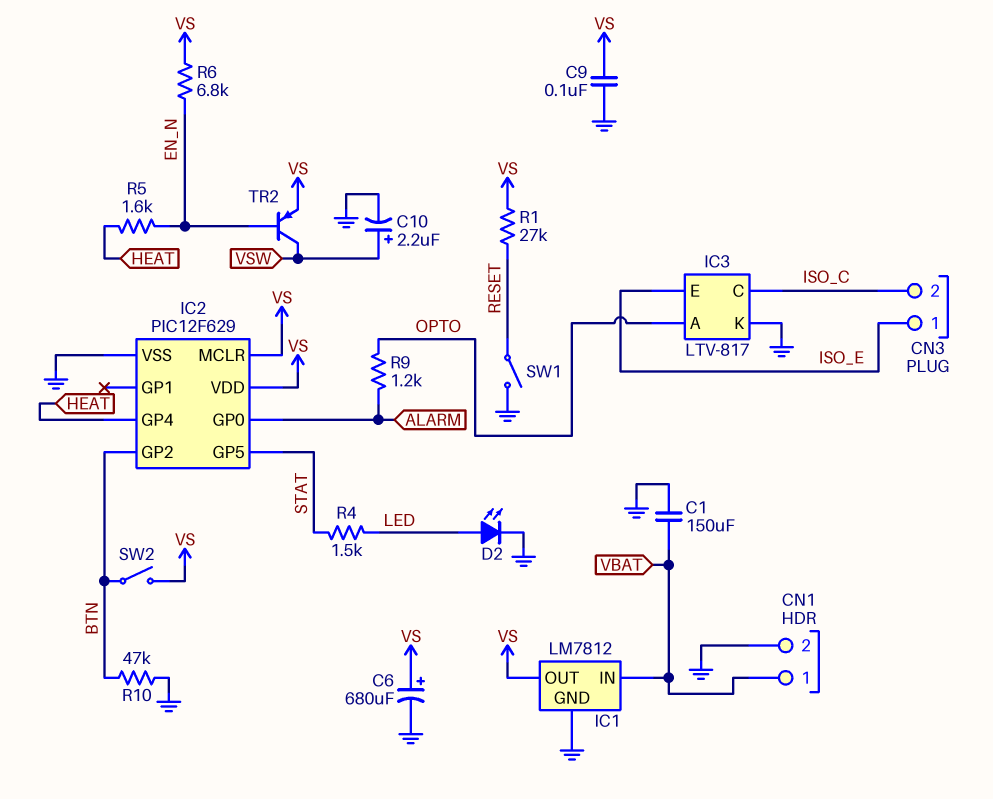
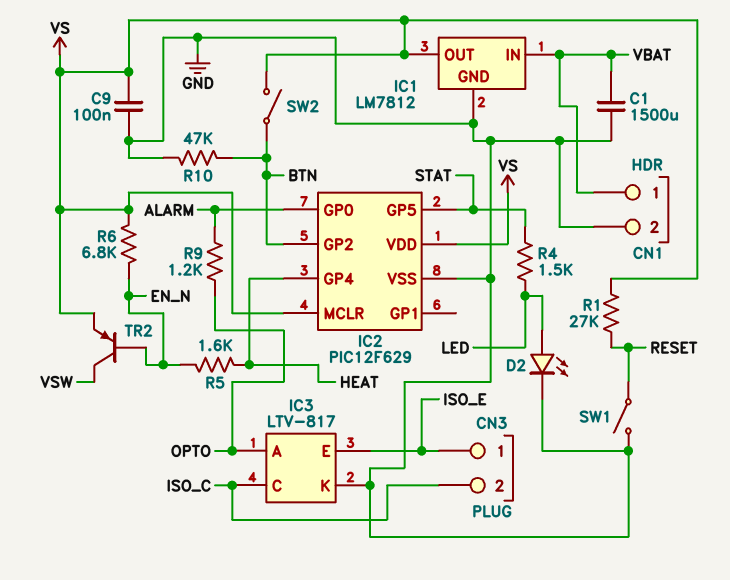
C1: 150uF (GND, VBAT) -> 1500uF (GND, VBAT)
C6: 680uF (plus VS, minus GND) -> none
C10: 2.2uF (plus VSW, minus GND) -> none

